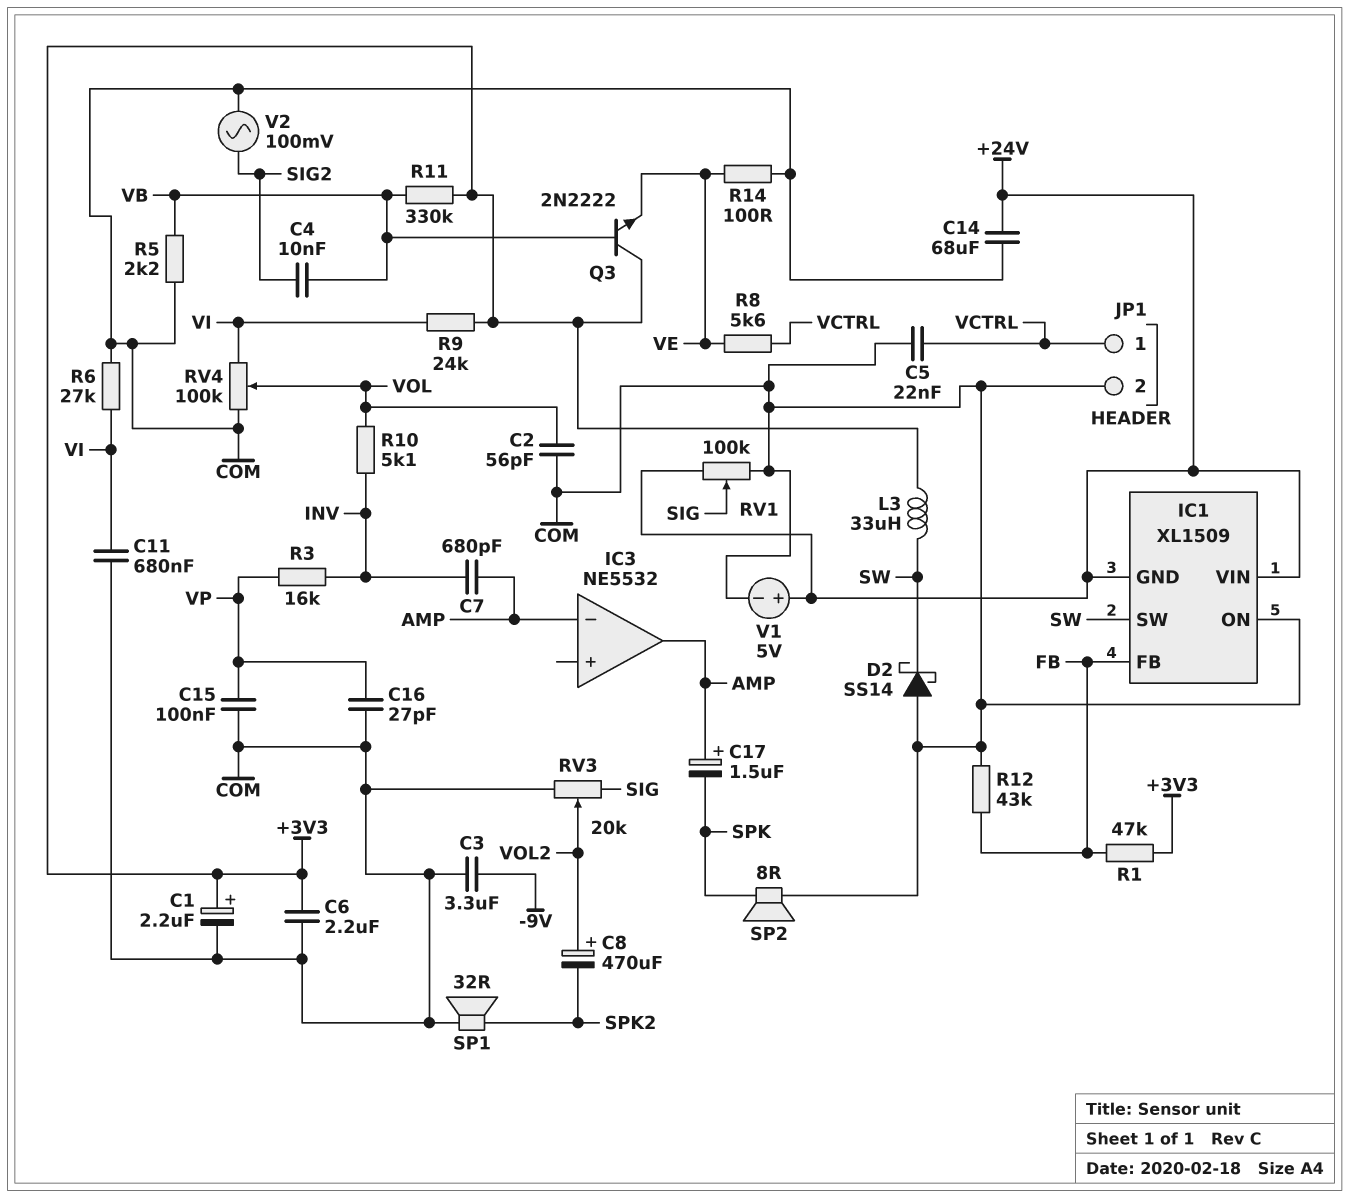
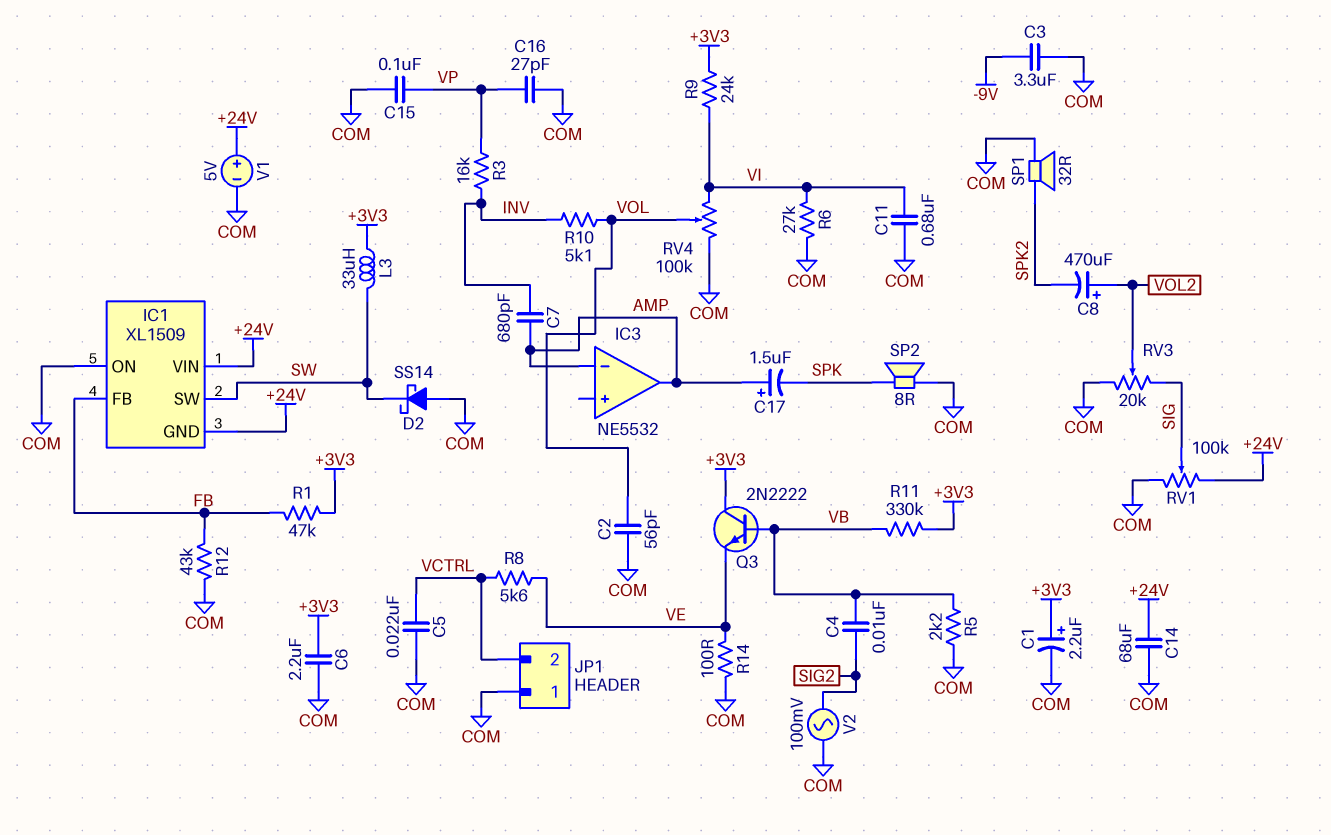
JP1 pin 1: VCTRL -> COM
JP1 pin 2: COM -> VCTRL

